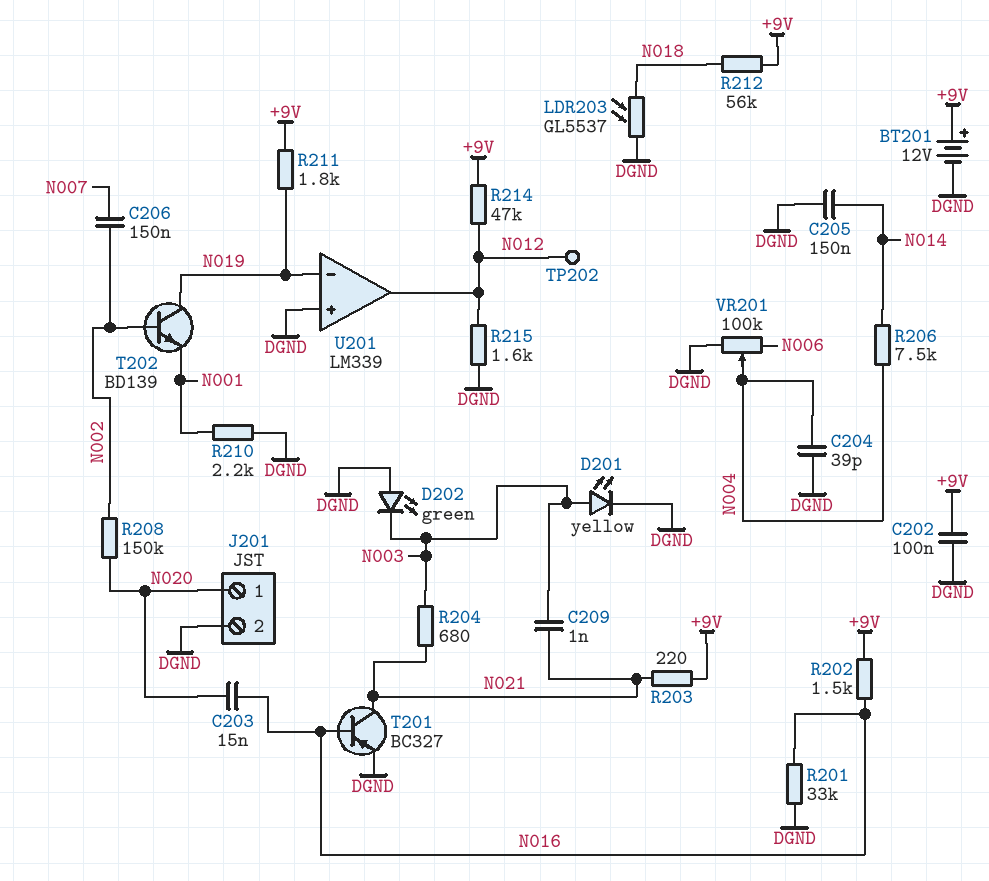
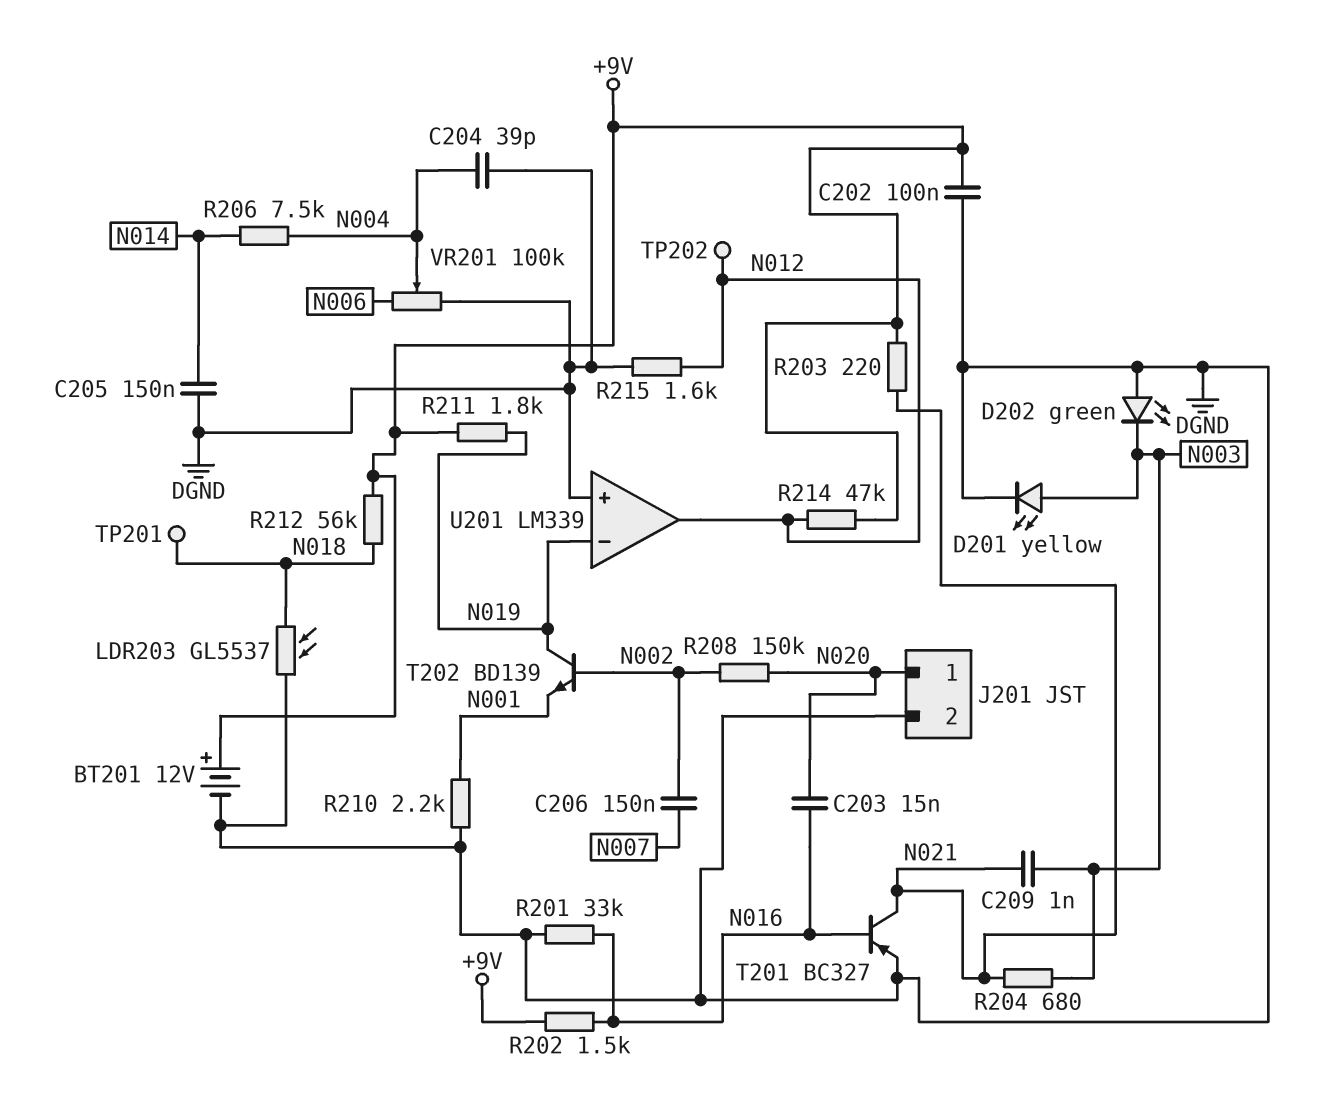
TP201: none -> test point (N018)

